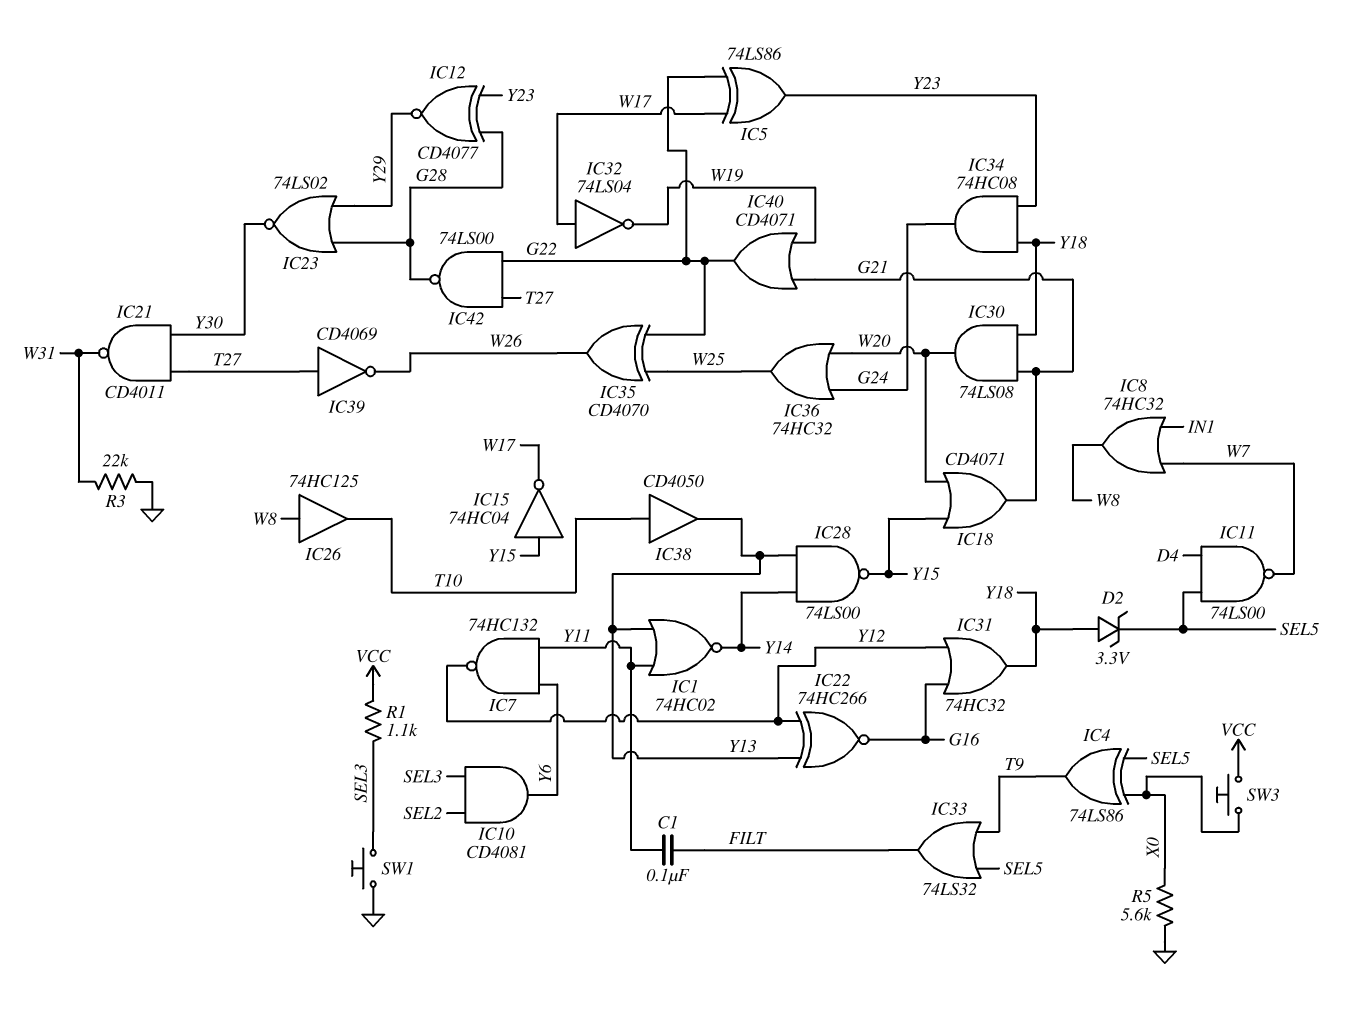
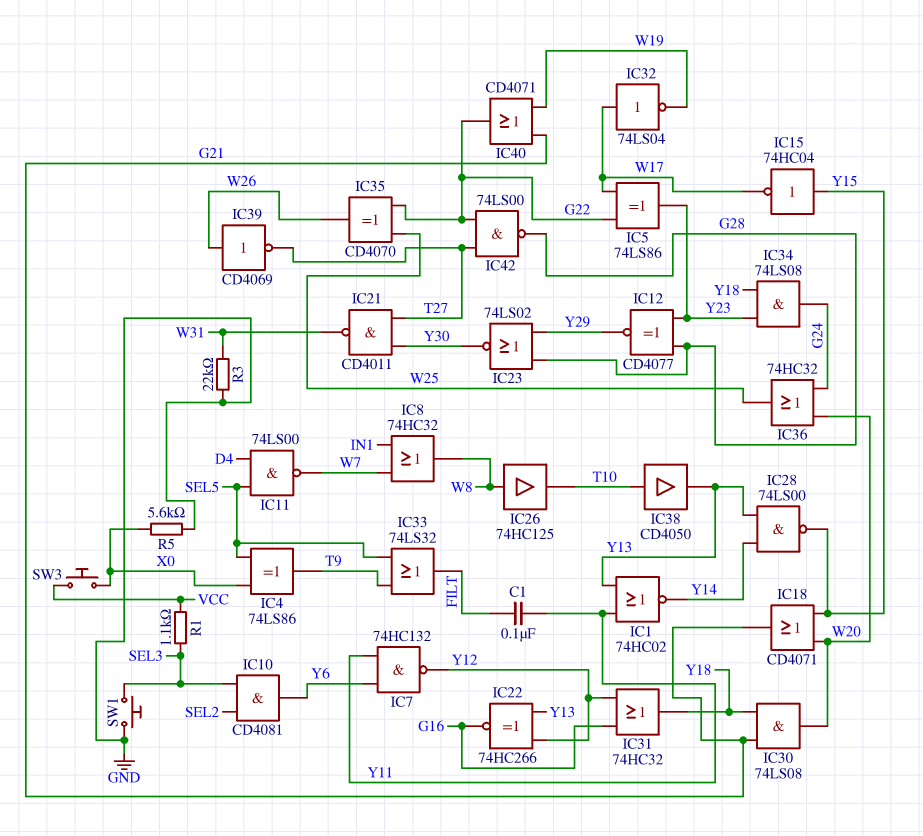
D2: zener 3.3V (A Y18, K SEL5) -> none
IC34: AND 74HC08 (in Y18, in Y23, out G24) -> AND 74LS08 (in Y18, in Y23, out G24)
IC39: NOT CD4069 (in T27, out W26) -> NOT CD4069 (in W26, out T27)

